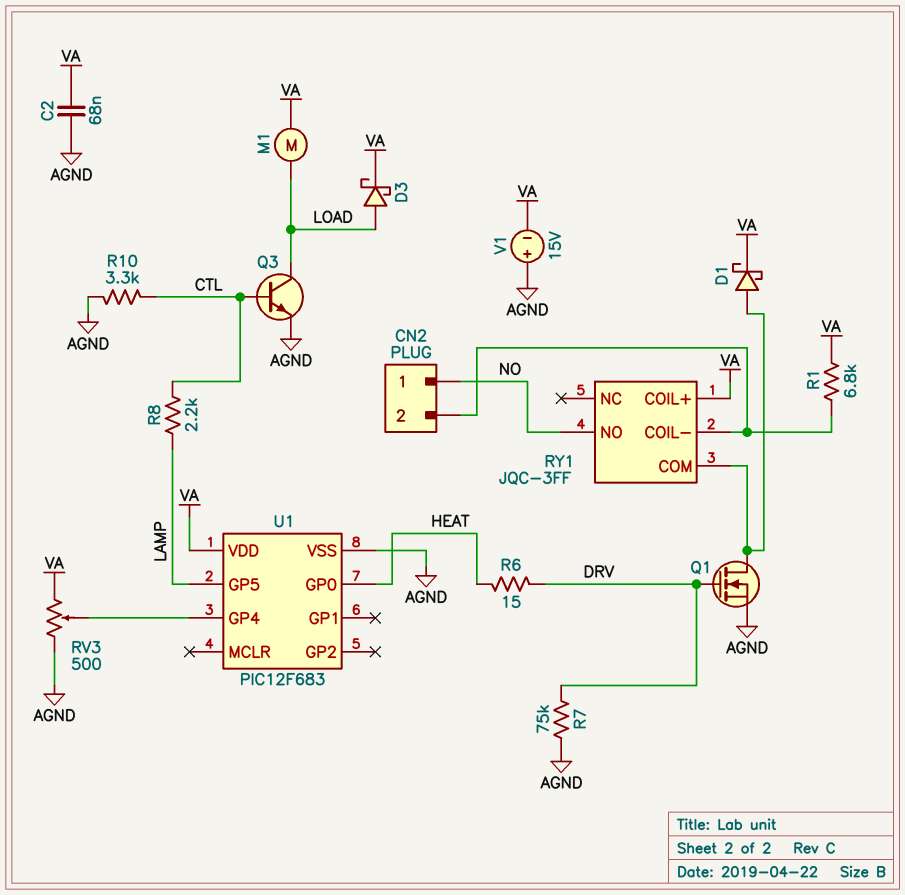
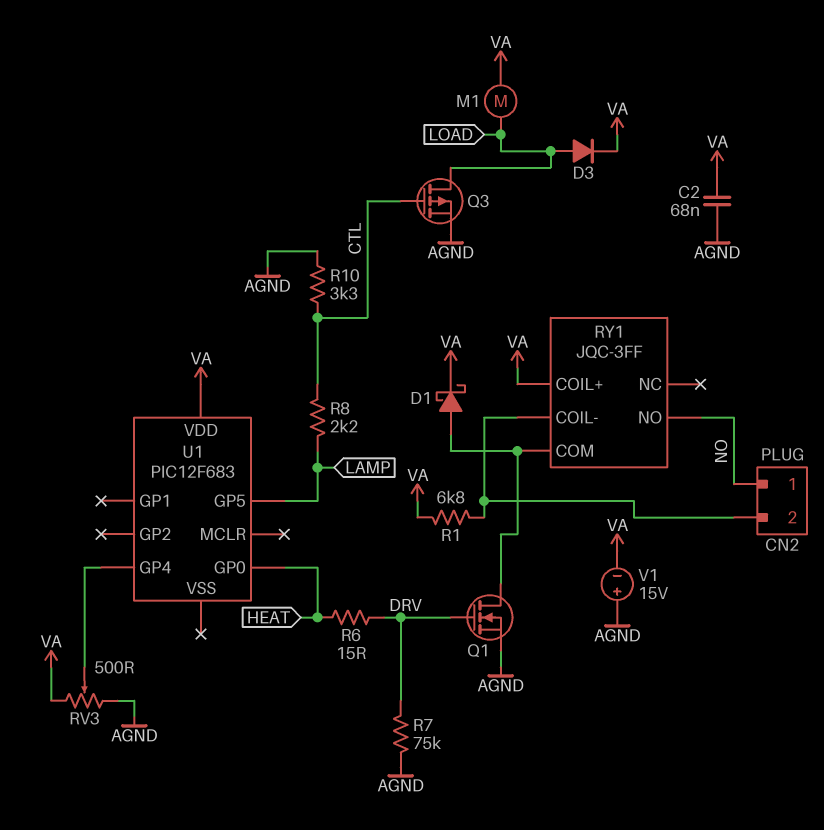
D3: schottky (A LOAD, K VA) -> diode (A LOAD, K VA)
Q3: NPN (B CTL, C LOAD, E AGND) -> PMOS (G CTL, D LOAD, S AGND)
U1 pin VSS: AGND -> none

